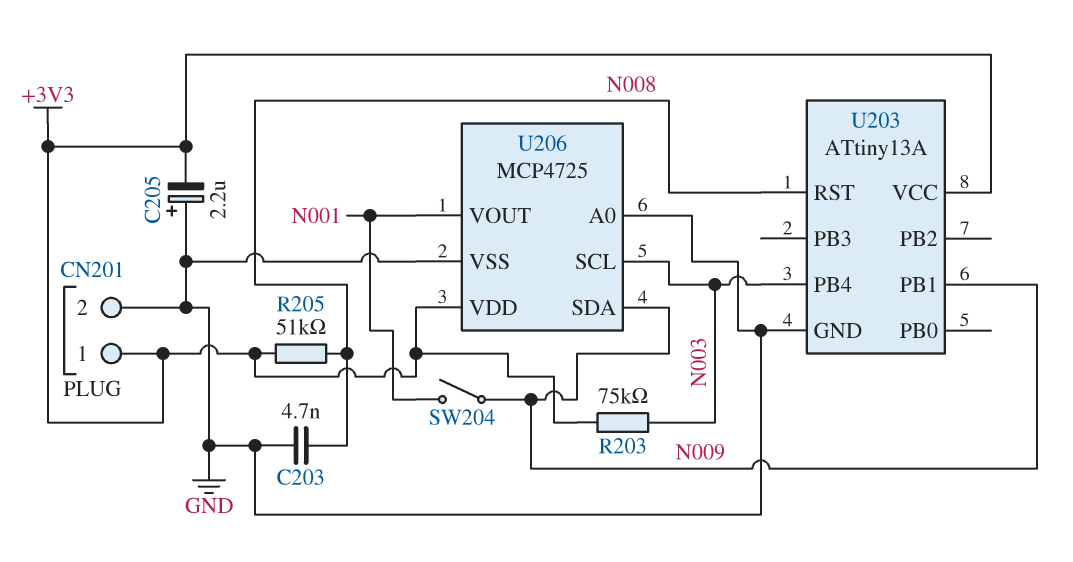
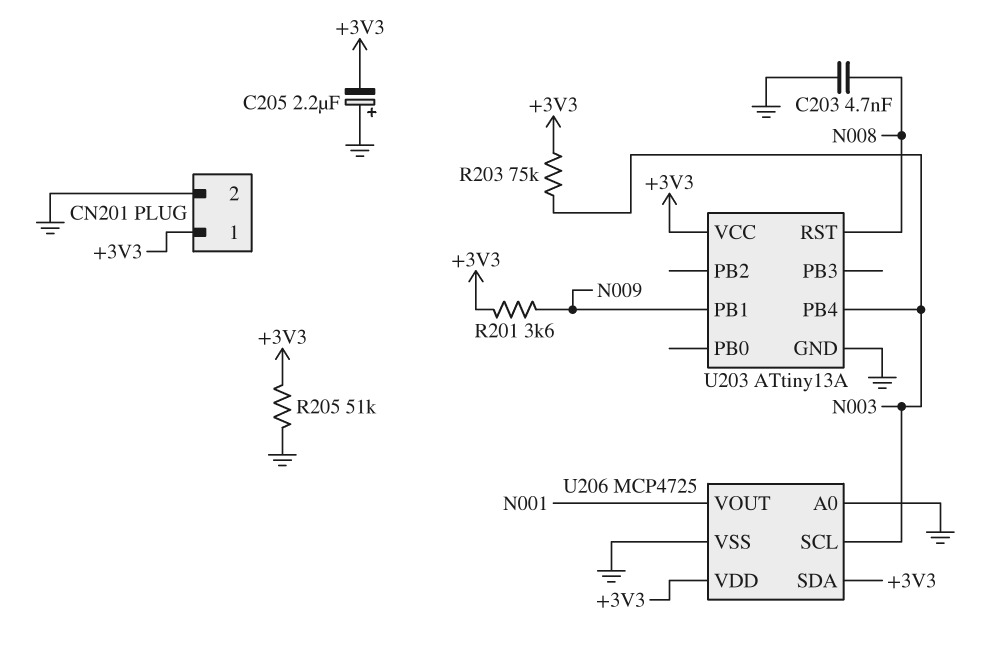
R201: none -> 3.6k (+3V3, N009)
R205: 51k (+3V3, N008) -> 51k (+3V3, GND)
SW204: switch (N001, N009) -> none
U206 pin SDA: N009 -> +3V3

